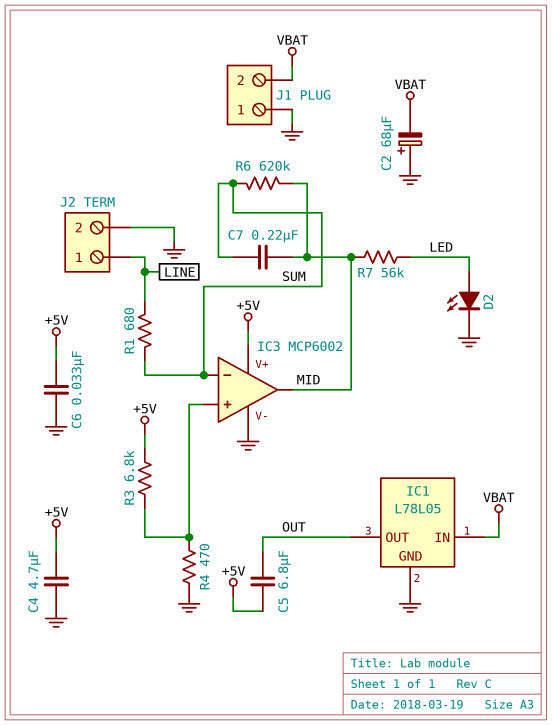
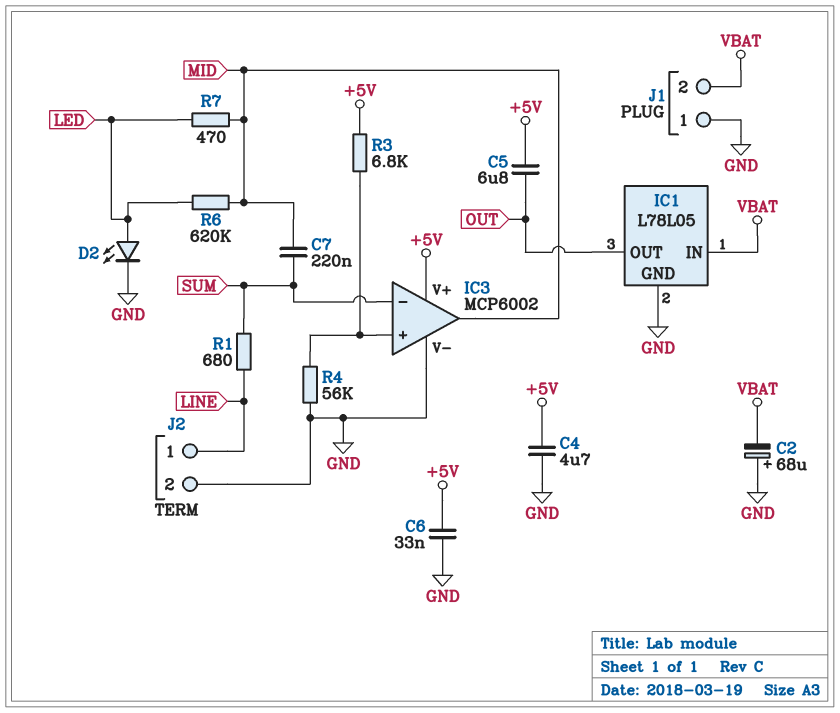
R4: 470 (GND, IC3/in+) -> 56k (GND, IC3/in+)
R6: 620k (MID, SUM) -> 620k (LED, MID)
R7: 56k (LED, MID) -> 470 (LED, MID)

